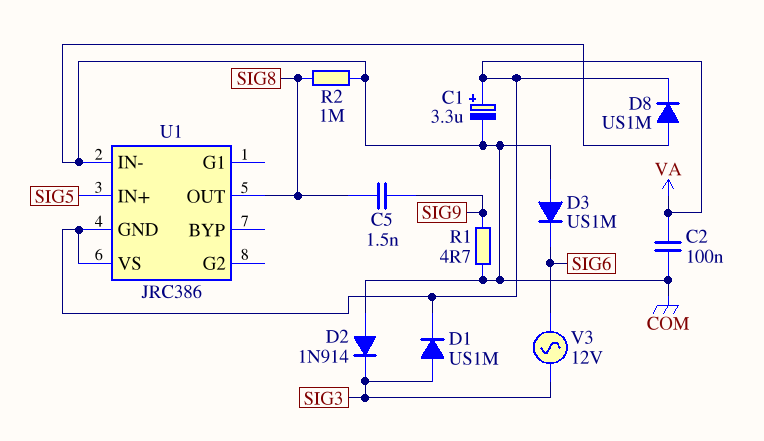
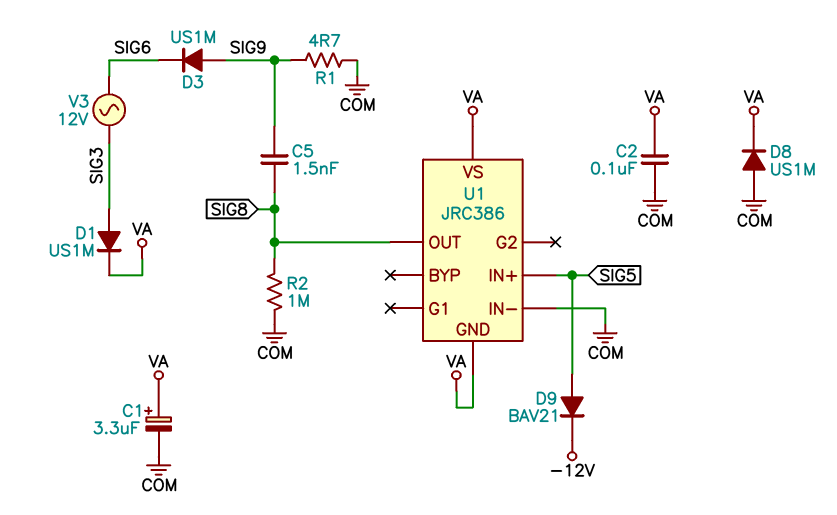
D2: diode 1N914 (A COM, K SIG3) -> none
D3: diode US1M (A COM, K SIG6) -> diode US1M (A SIG9, K SIG6)
D9: none -> diode BAV21 (A SIG5, K -12V)

